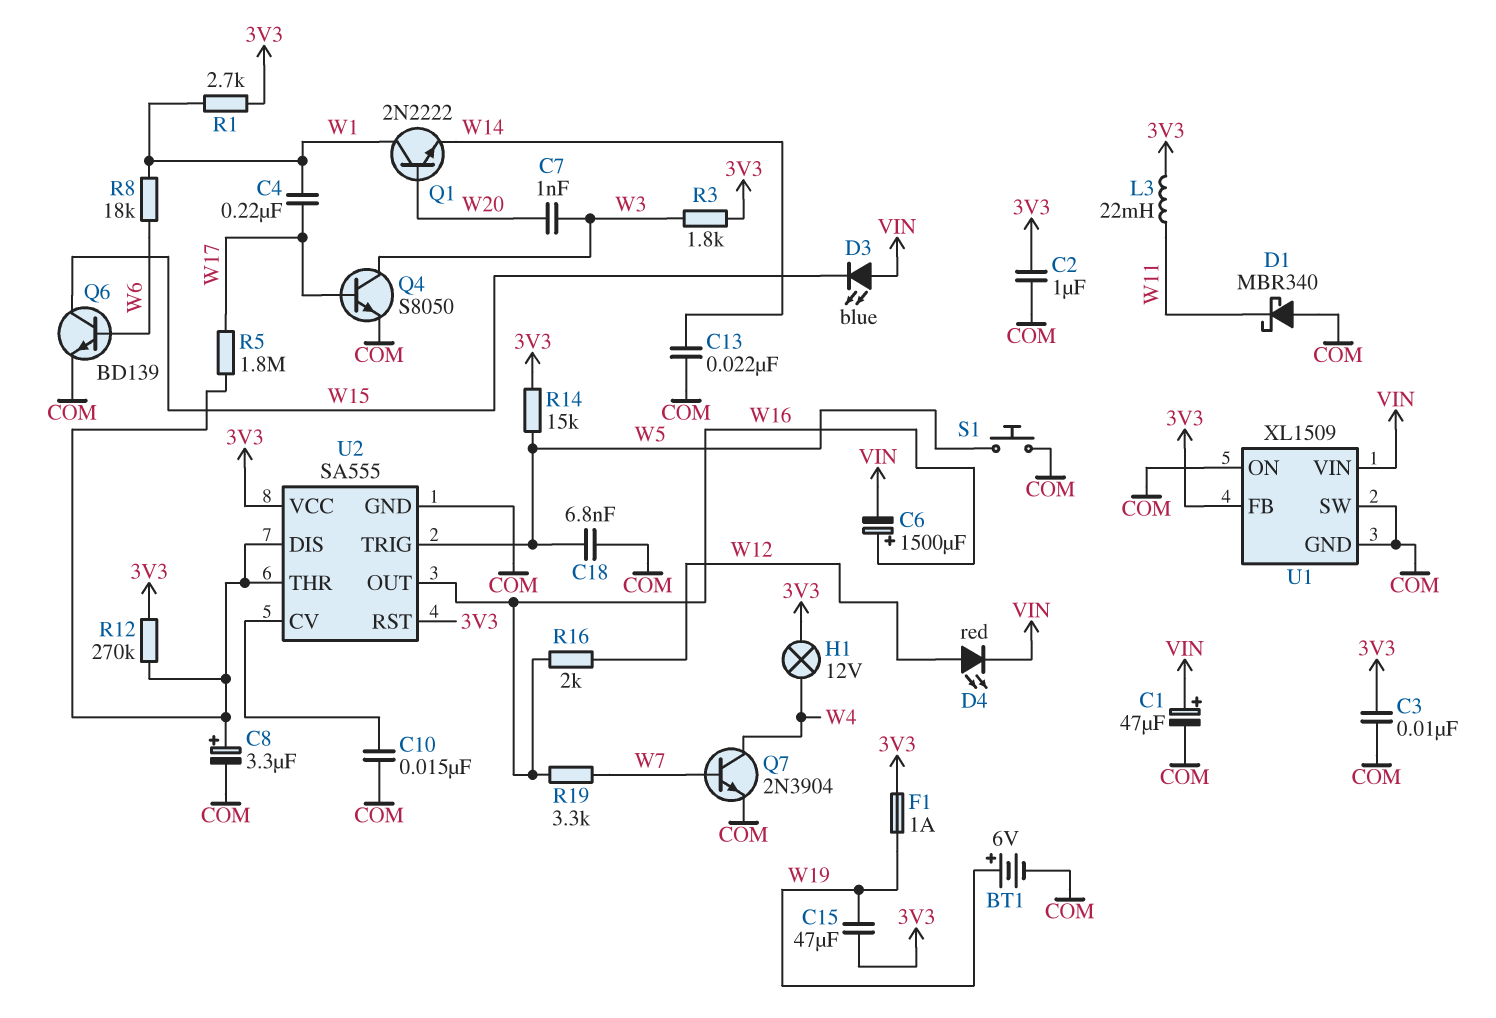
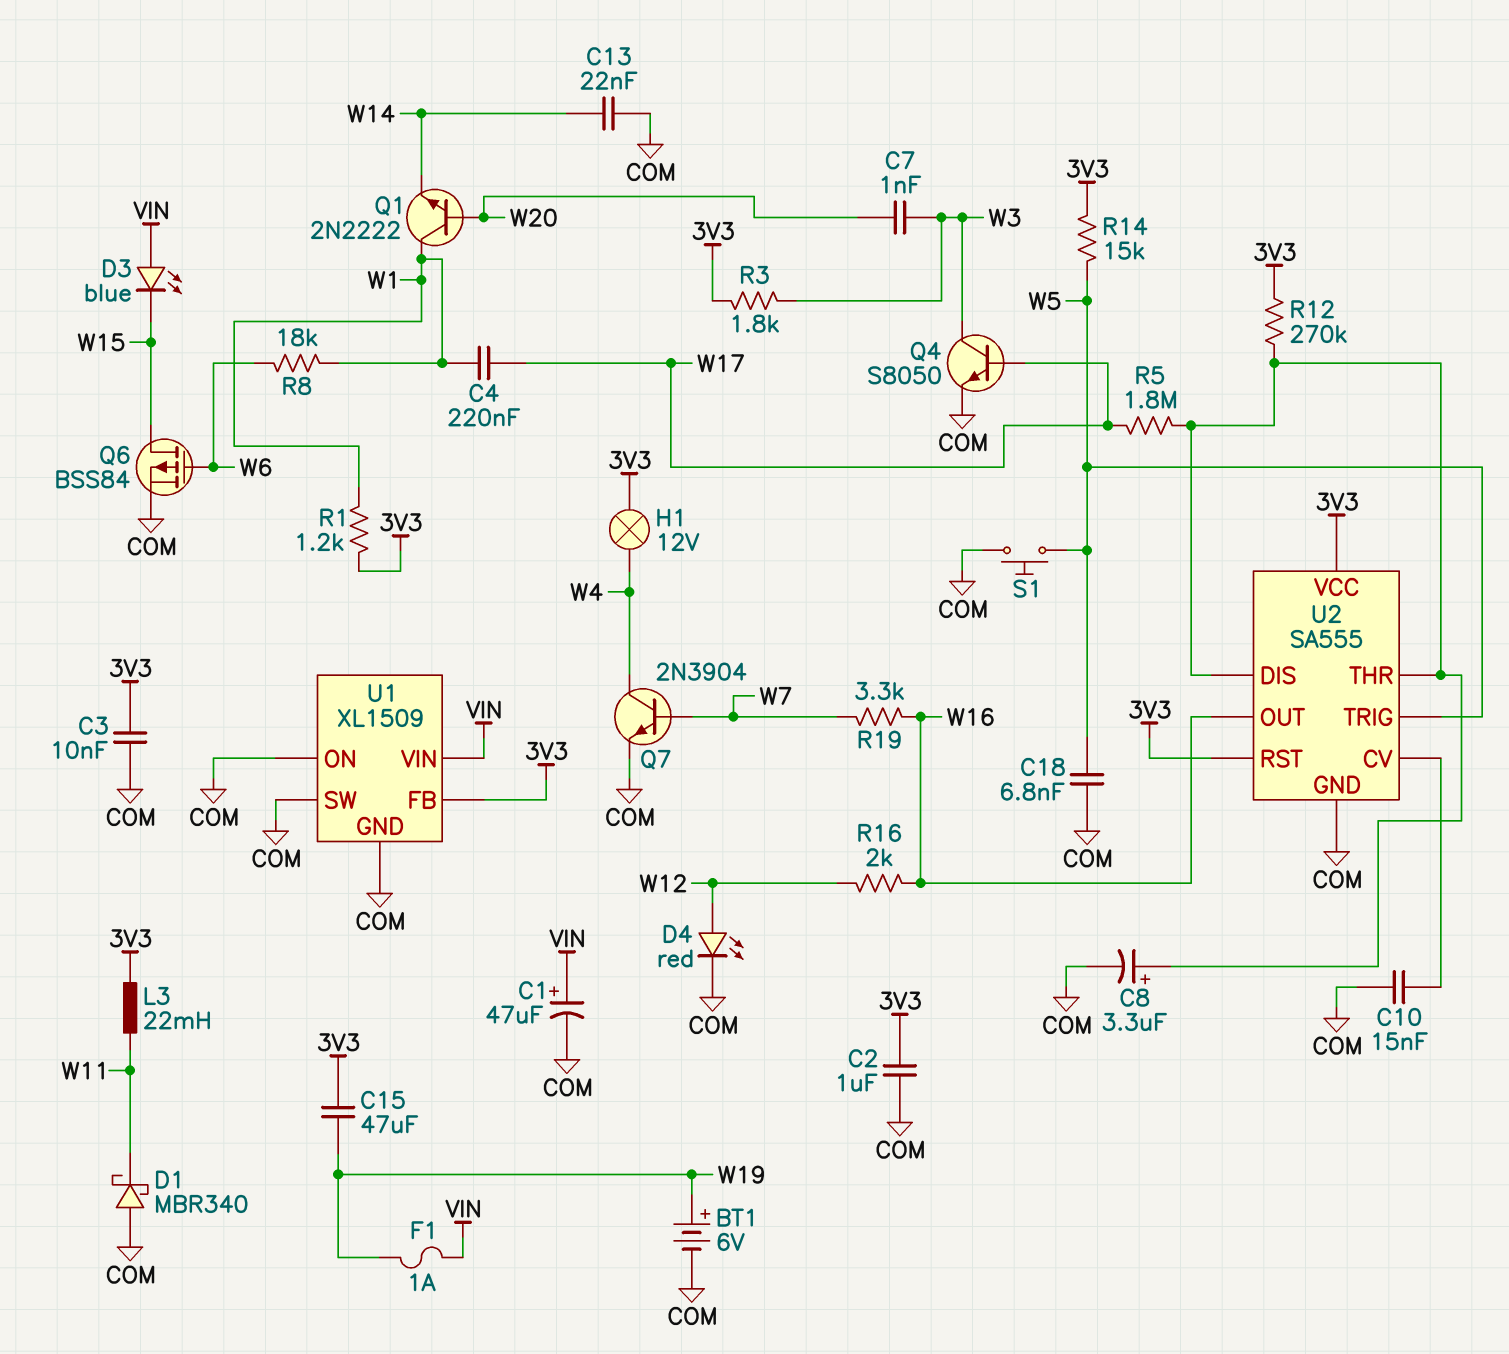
C6: 1500uF (plus W16, minus VIN) -> none
D4: LED red (A W12, K VIN) -> LED red (A W12, K COM)
F1: 1A (3V3, W19) -> 1A (VIN, W19)
Q6: NPN BD139 (B W6, C W15, E COM) -> PMOS BSS84 (G W6, D W15, S COM)
R1: 2.7k (3V3, W1) -> 1.2k (3V3, W1)

